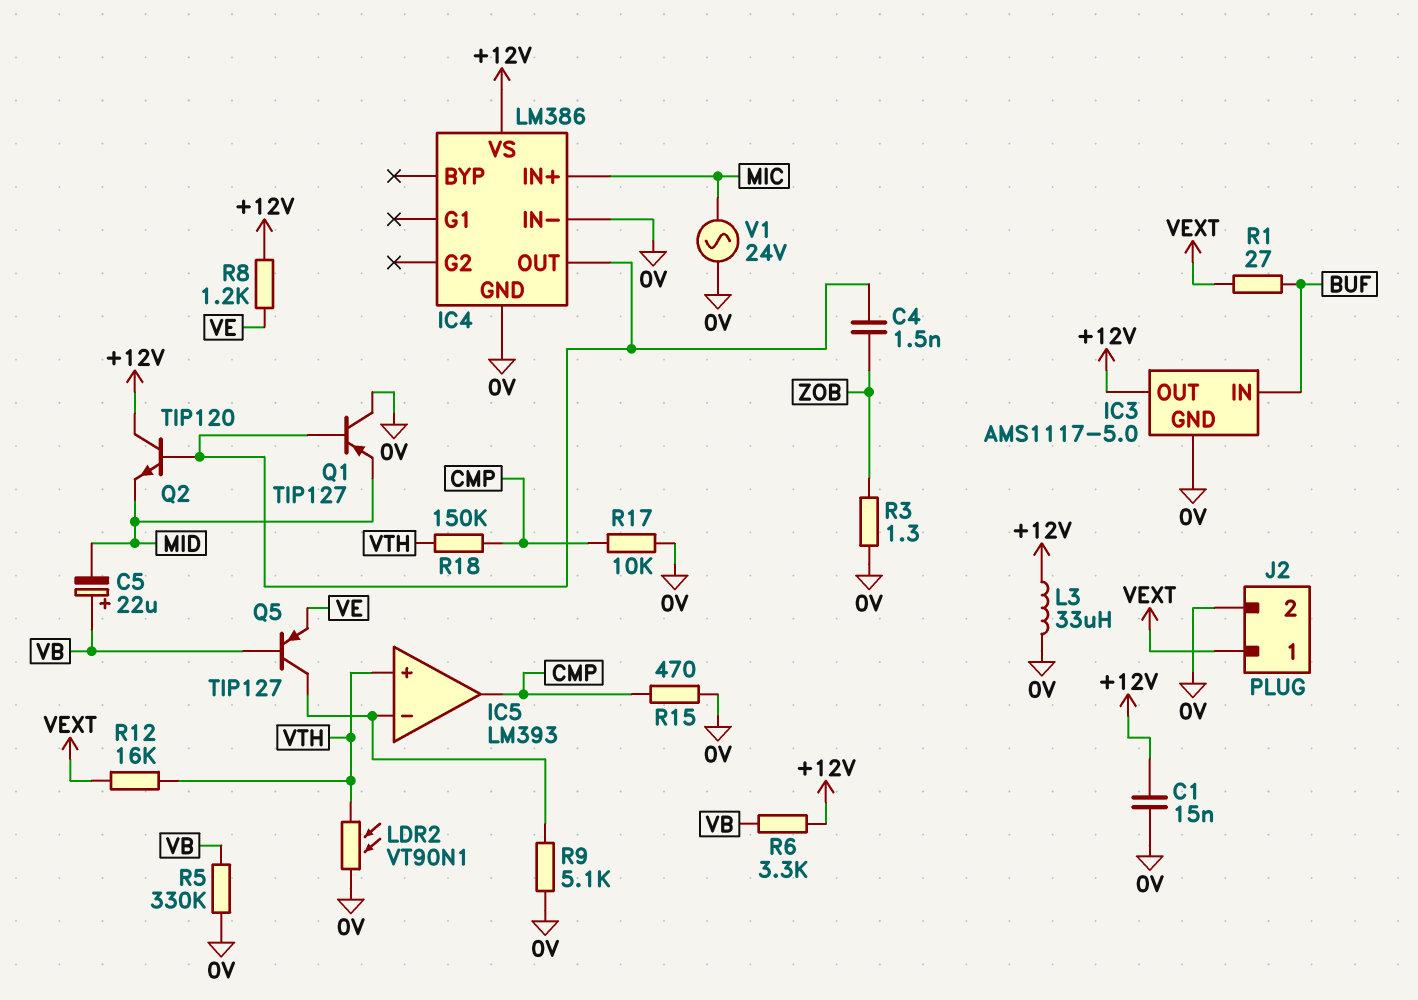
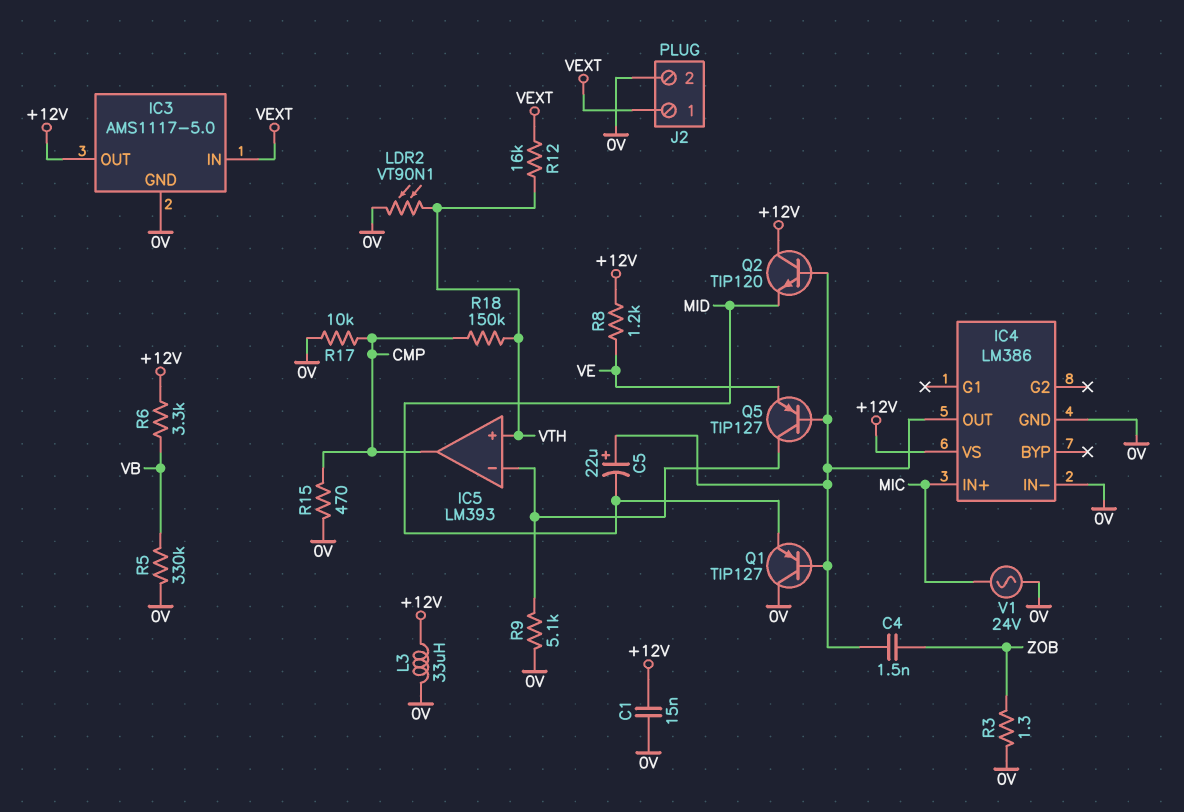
C5: 22uF (plus VB, minus MID) -> 22uF (plus IC4/OUT, minus MID)
IC3 pin IN: BUF -> VEXT
Q5: PNP TIP127 (B VB, C IC5/in-, E VE) -> PNP TIP127 (B IC4/OUT, C IC5/in-, E VE)
R1: 27 (BUF, VEXT) -> none

